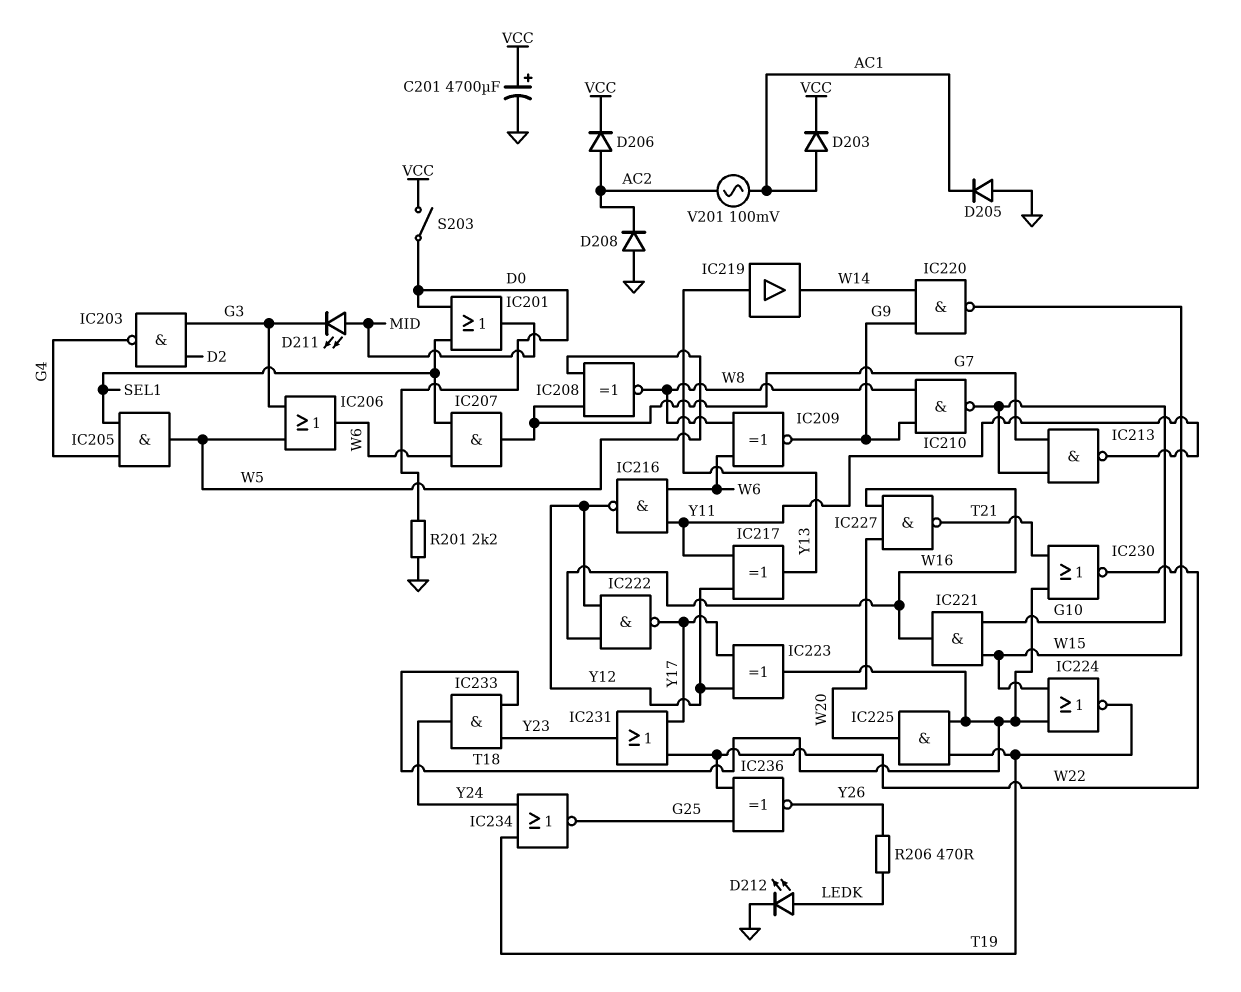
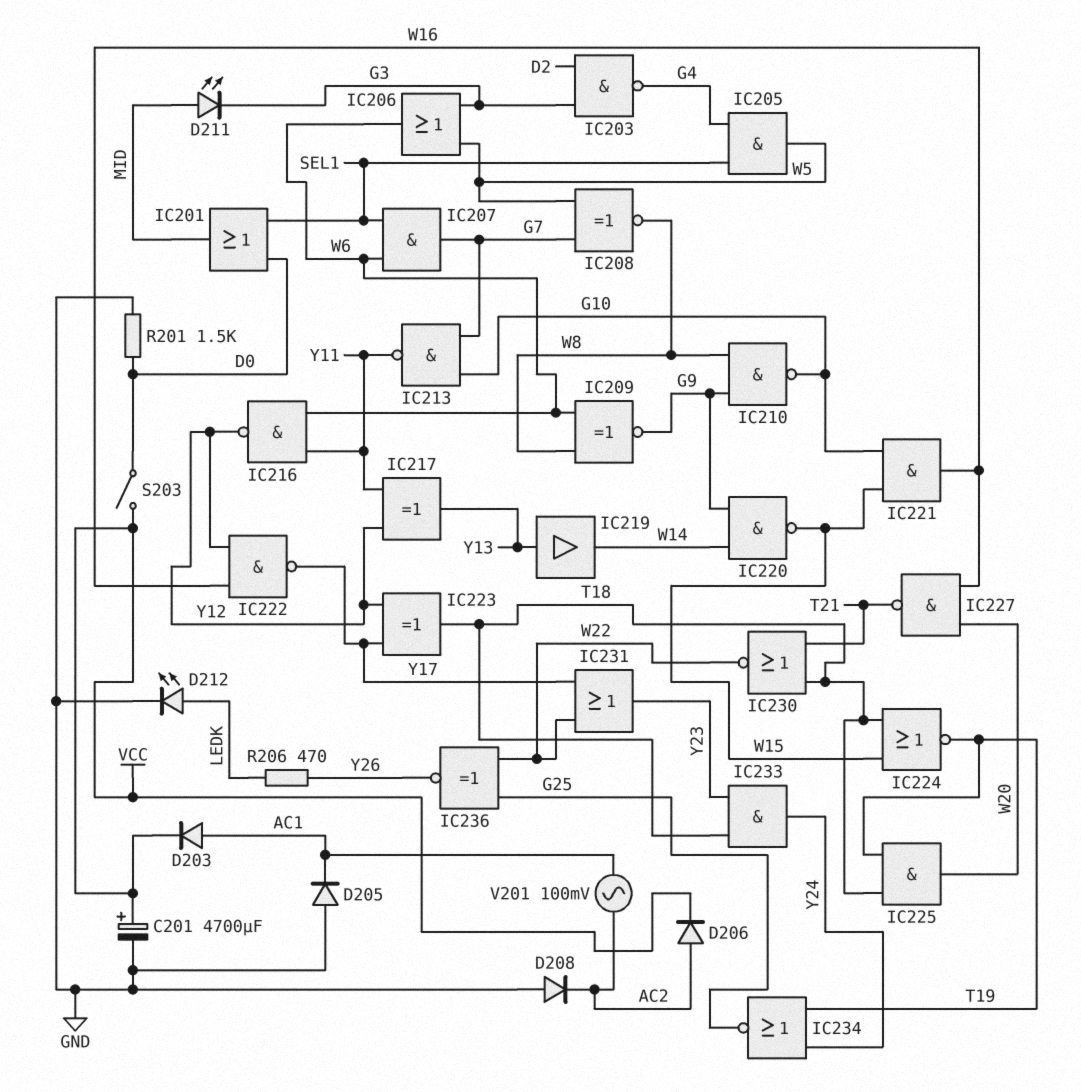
R201: 2.2k (D0, GND) -> 1.5k (D0, GND)

